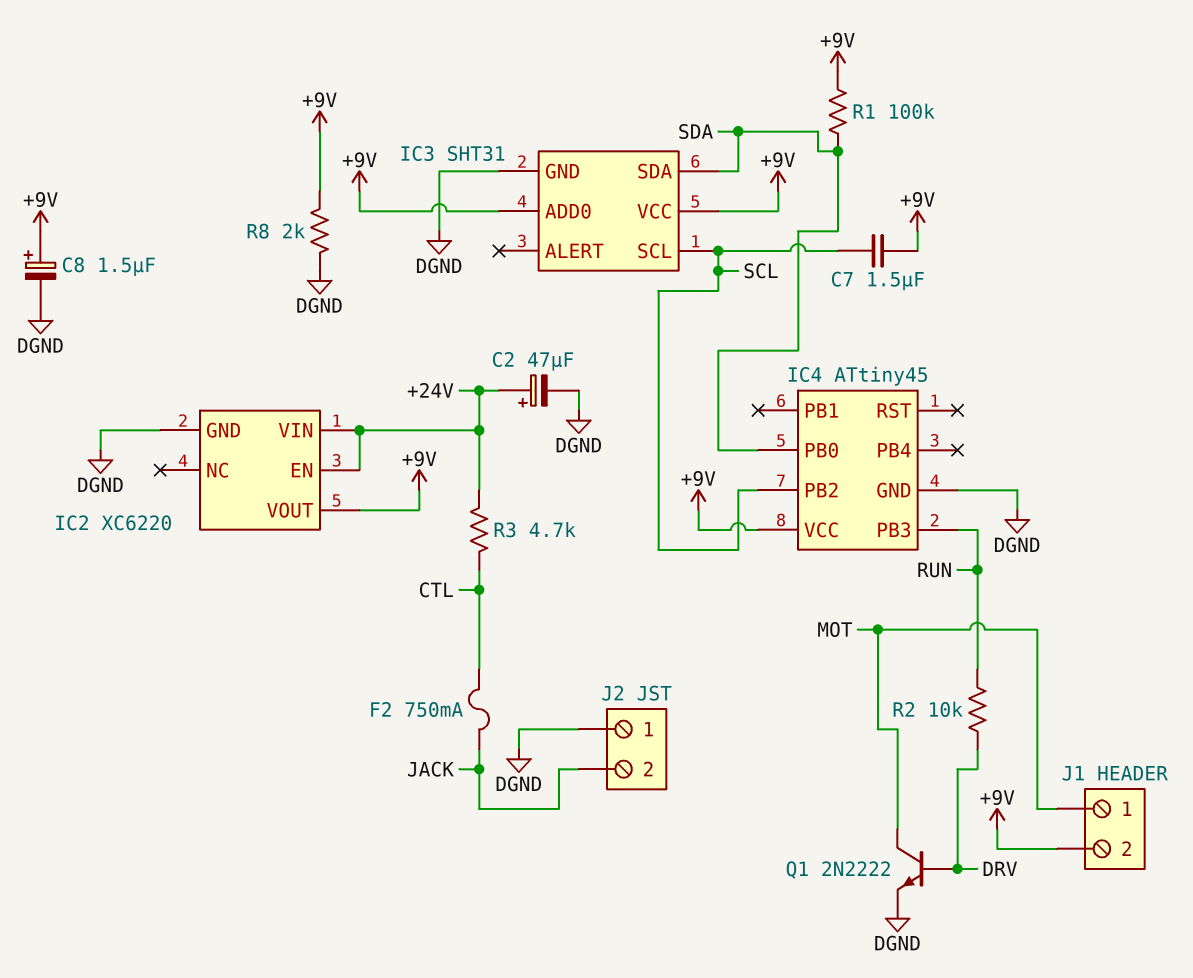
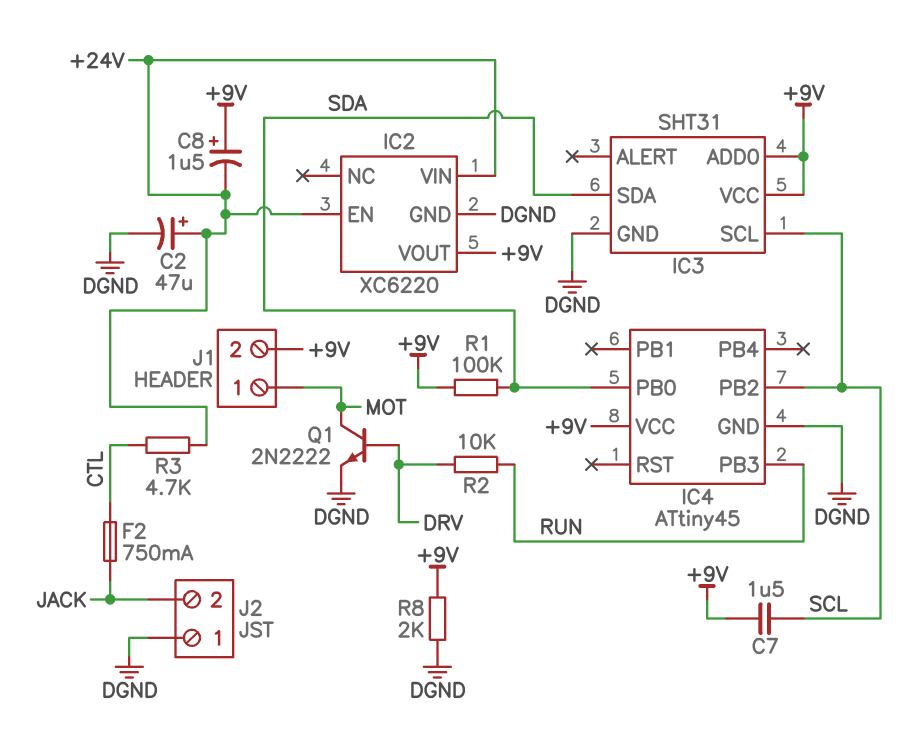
C8: 1.5uF (plus +9V, minus DGND) -> 1.5uF (plus +9V, minus +24V)

